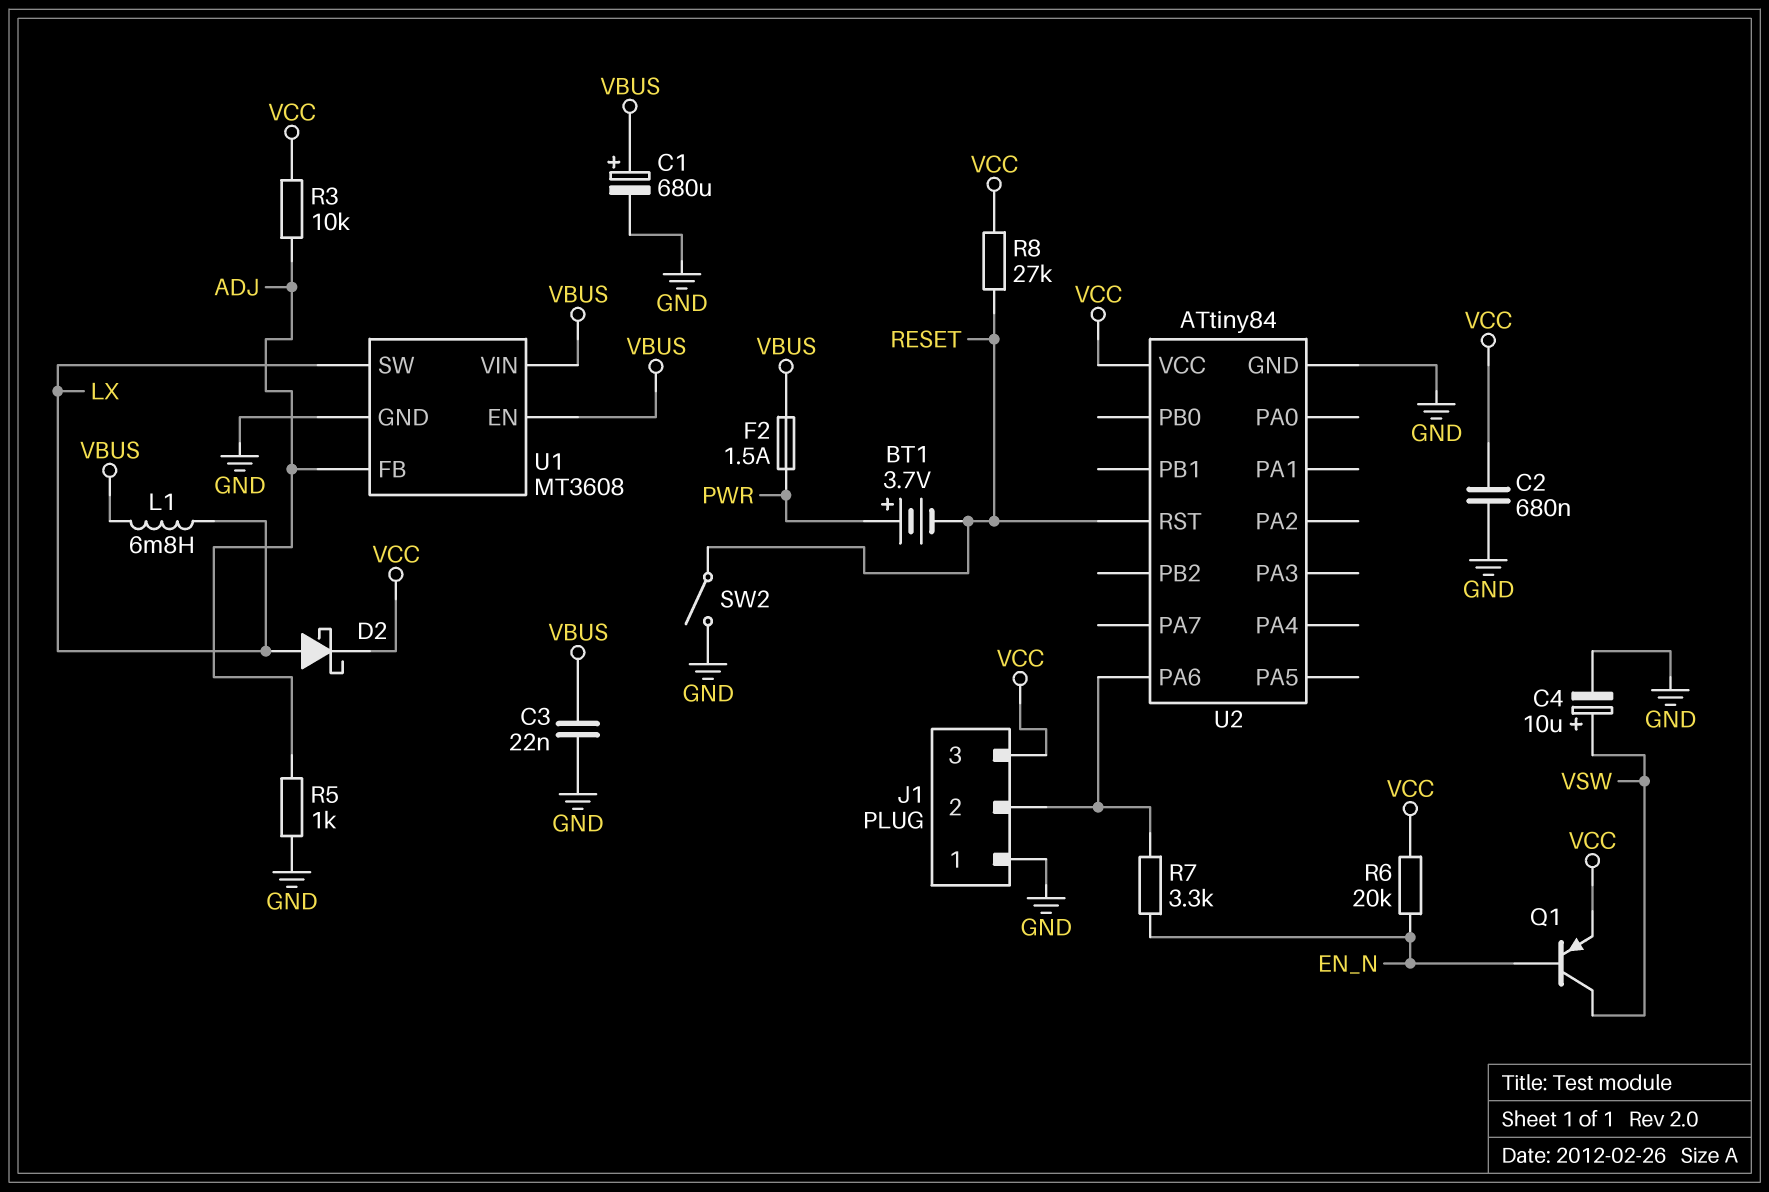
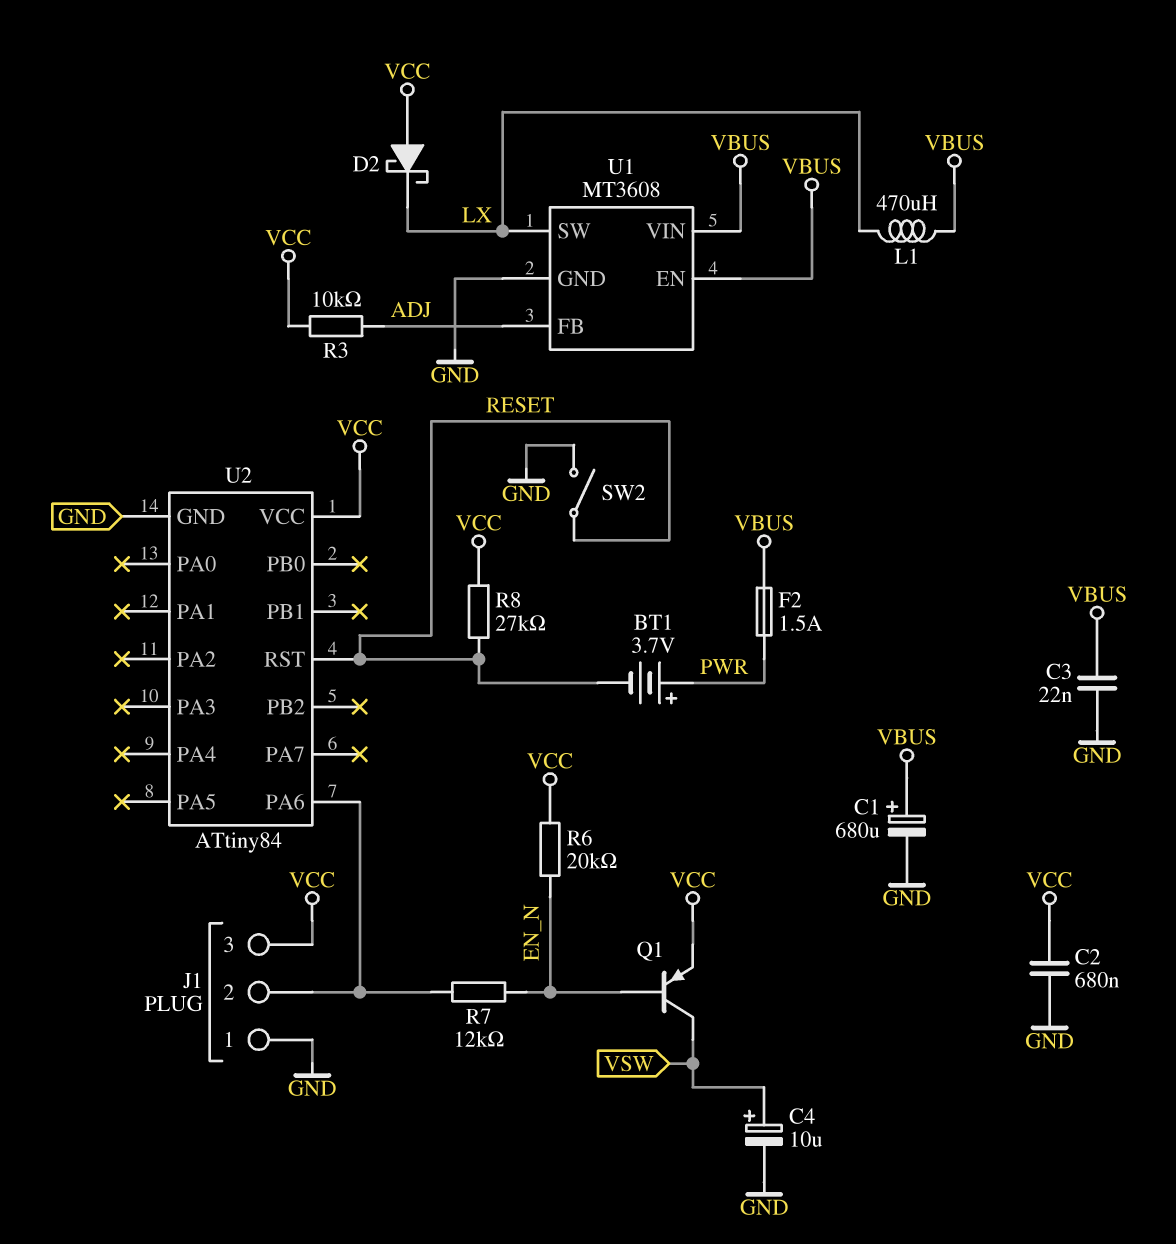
D2: schottky (A LX, K VCC) -> schottky (A VCC, K LX)
L1: 6.8mH (LX, VBUS) -> 470uH (LX, VBUS)
R5: 1k (ADJ, GND) -> none
R7: 3.3k (EN_N, J1/2) -> 12k (EN_N, J1/2)

